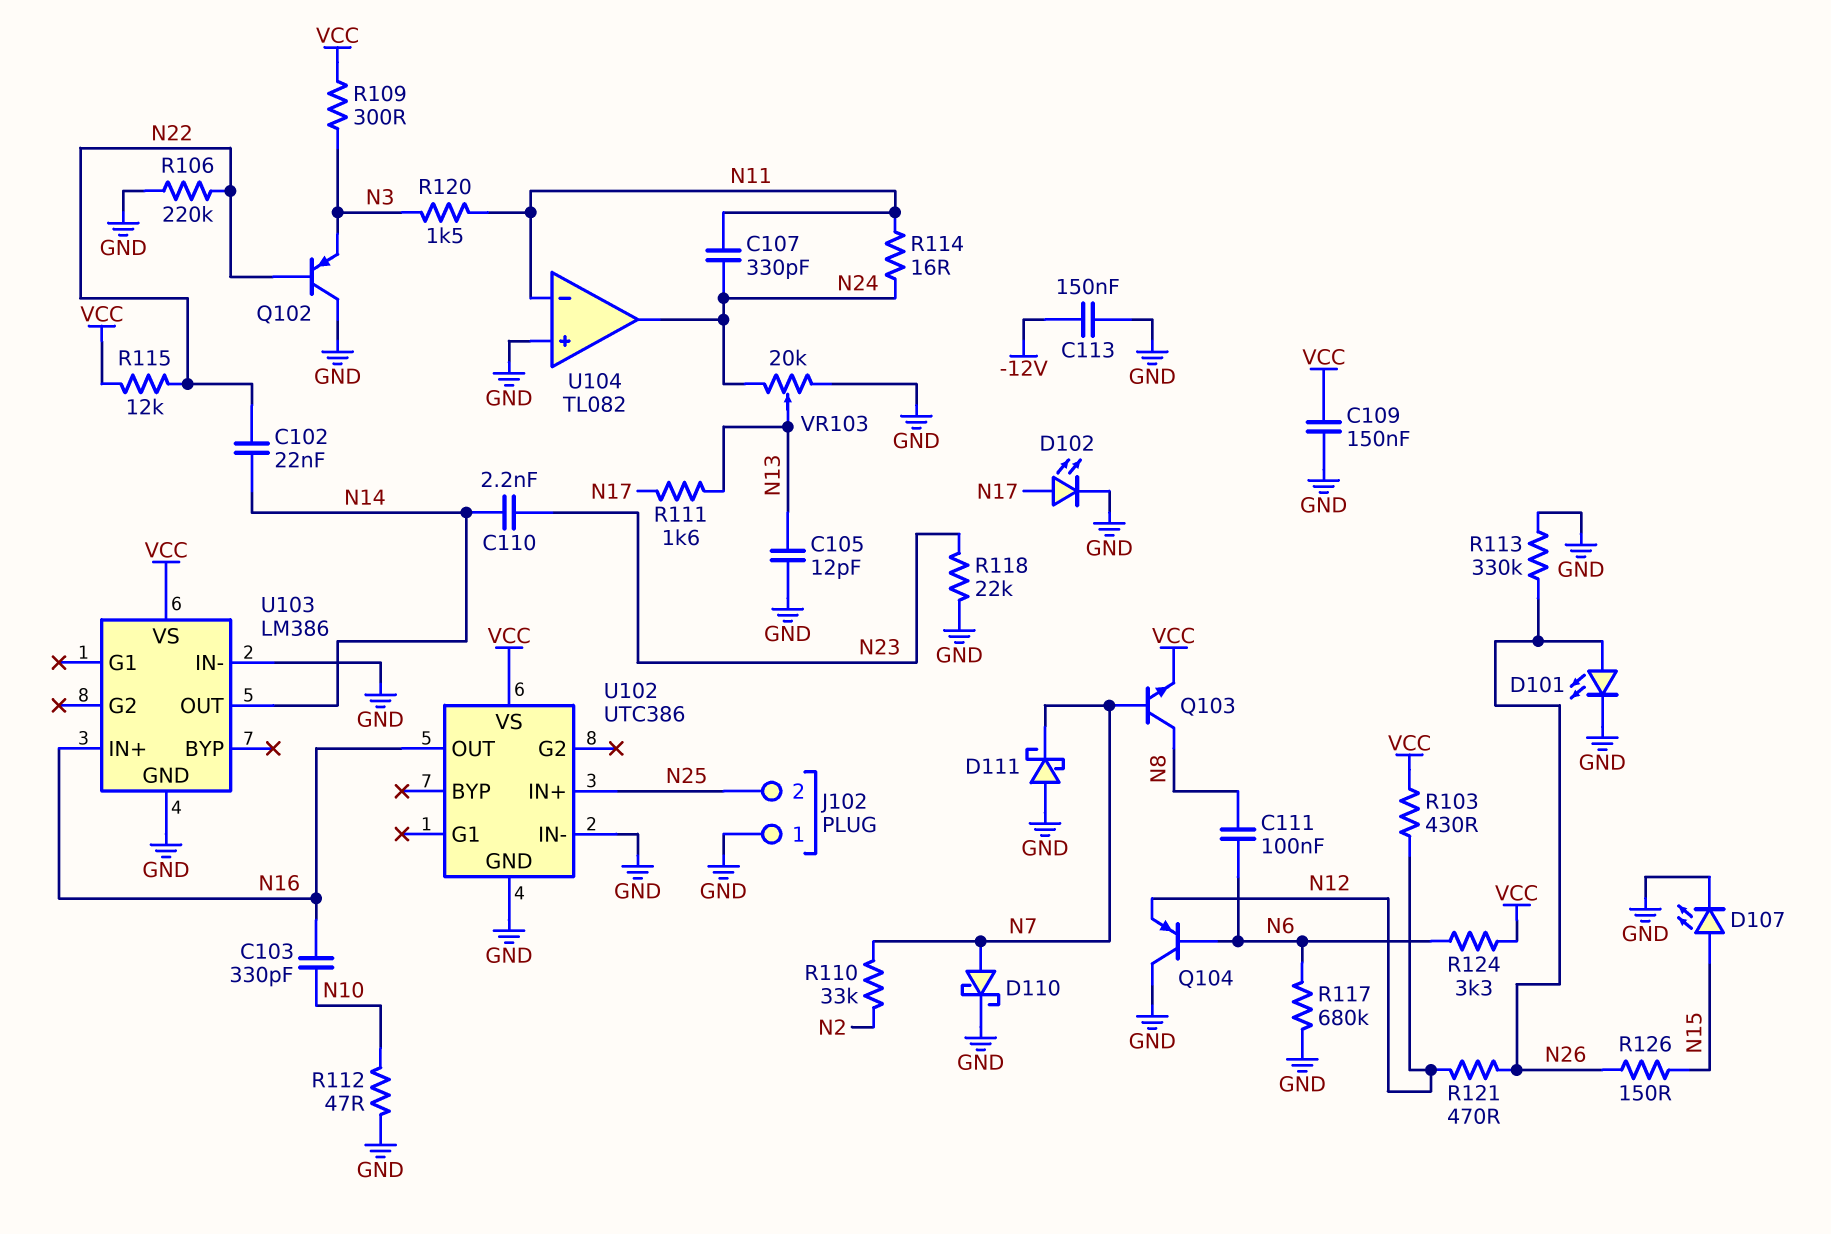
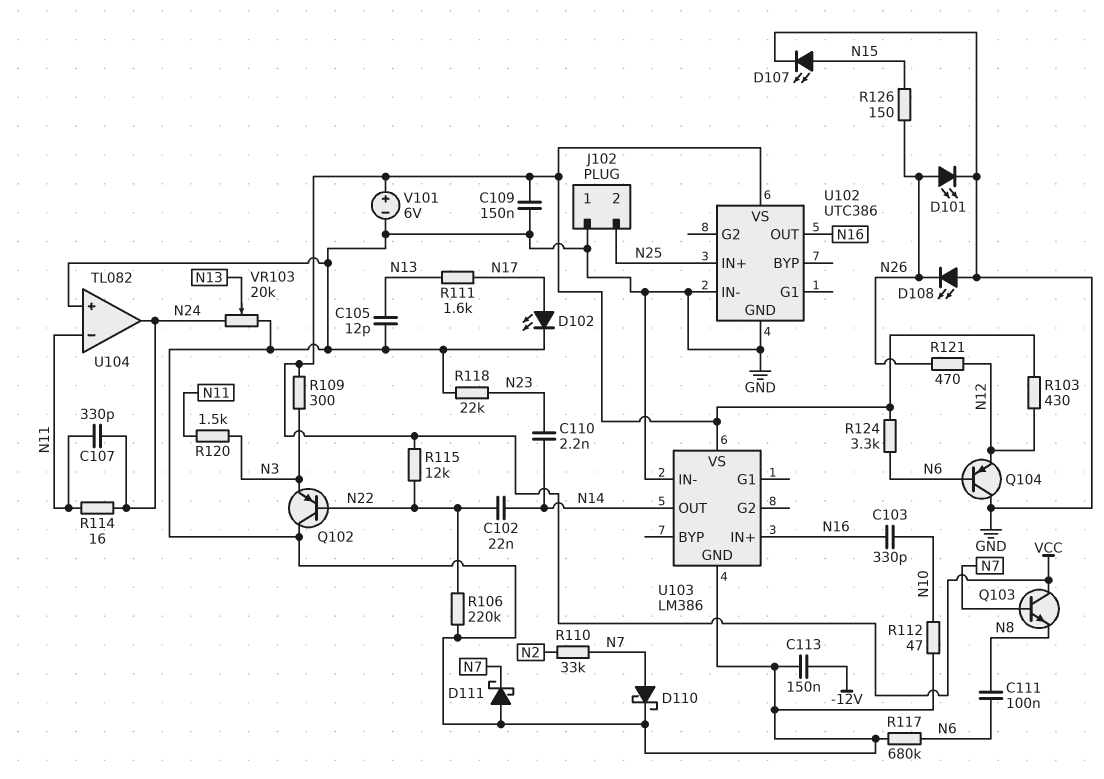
D108: none -> LED (A GND, K N26)
Q103: NPN (B N7, C N8, E VCC) -> NPN (B N7, C VCC, E N8)
R113: 330k (GND, N26) -> none
V101: none -> 6V (plus VCC, minus GND)

